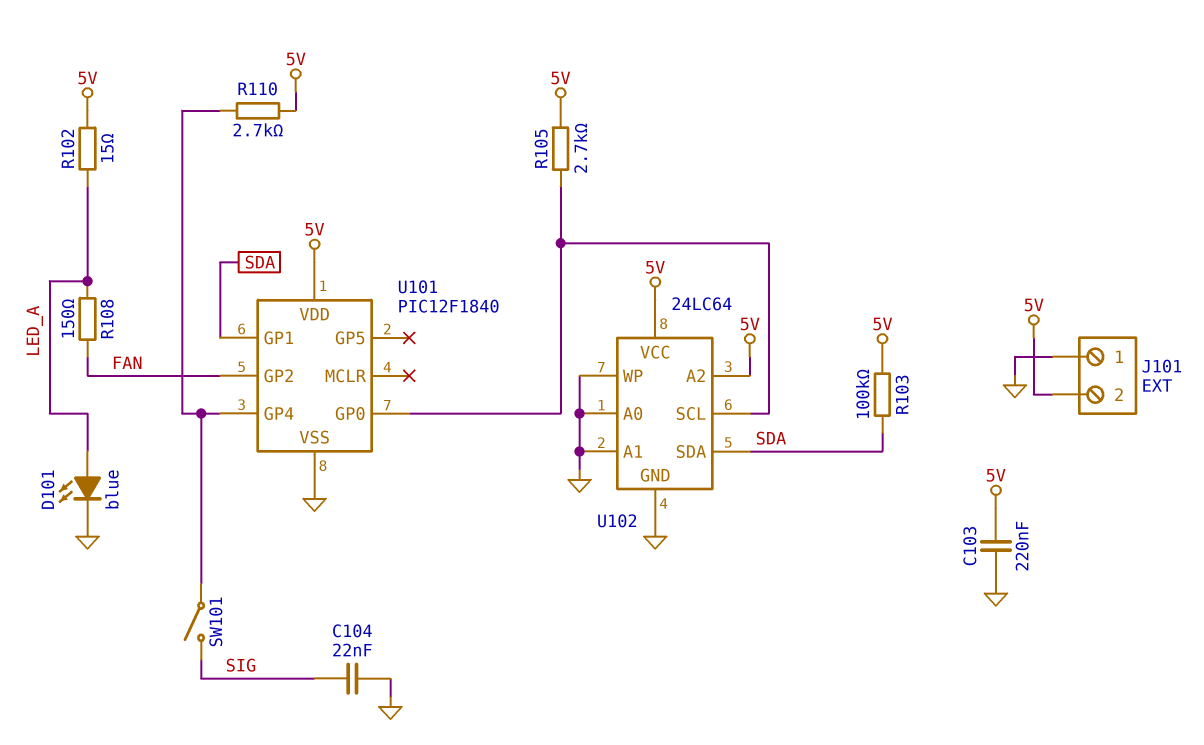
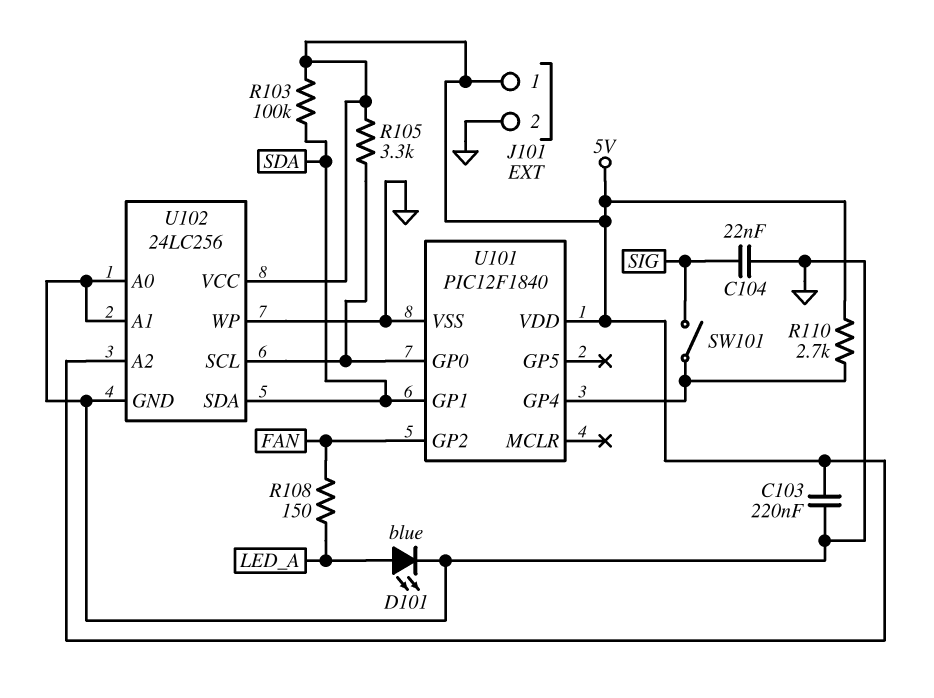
J101 pin 1: GND -> 5V
J101 pin 2: 5V -> GND
R102: 15 (5V, LED_A) -> none
R105: 2.7k (5V, U101/GP0) -> 3.3k (5V, U101/GP0)
U102: 24LC64 -> 24LC256

